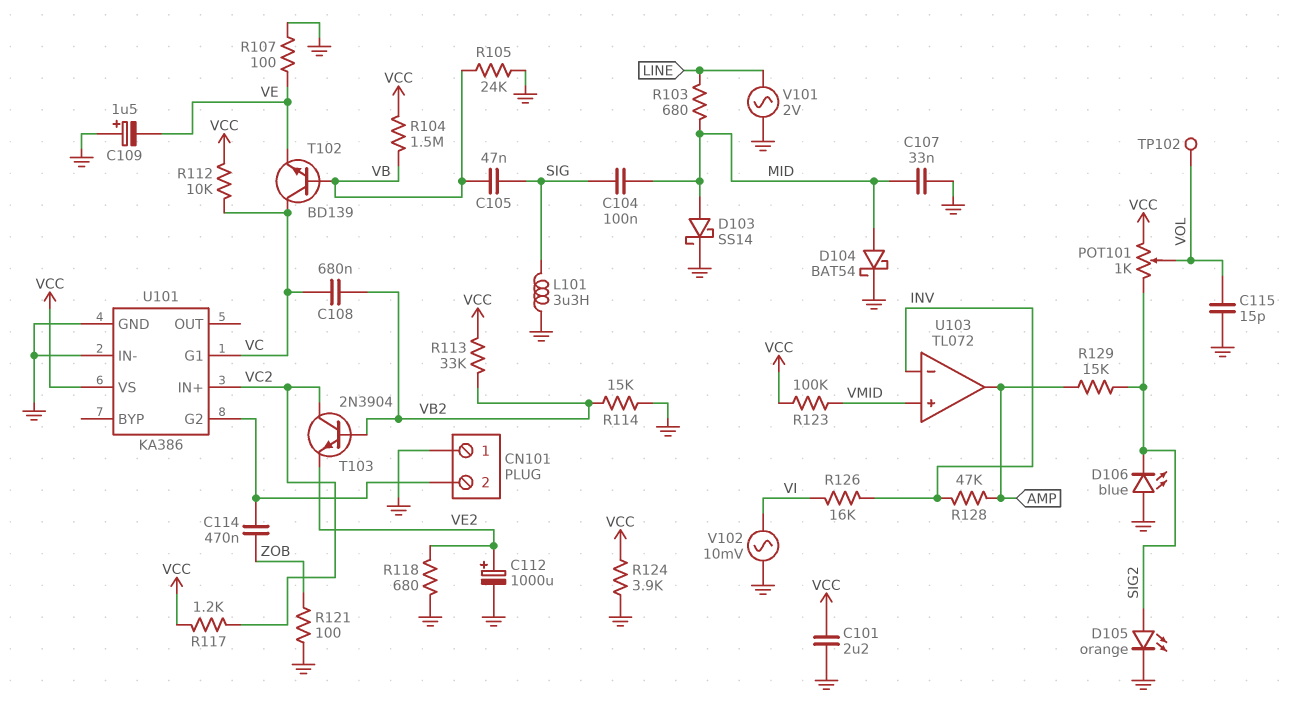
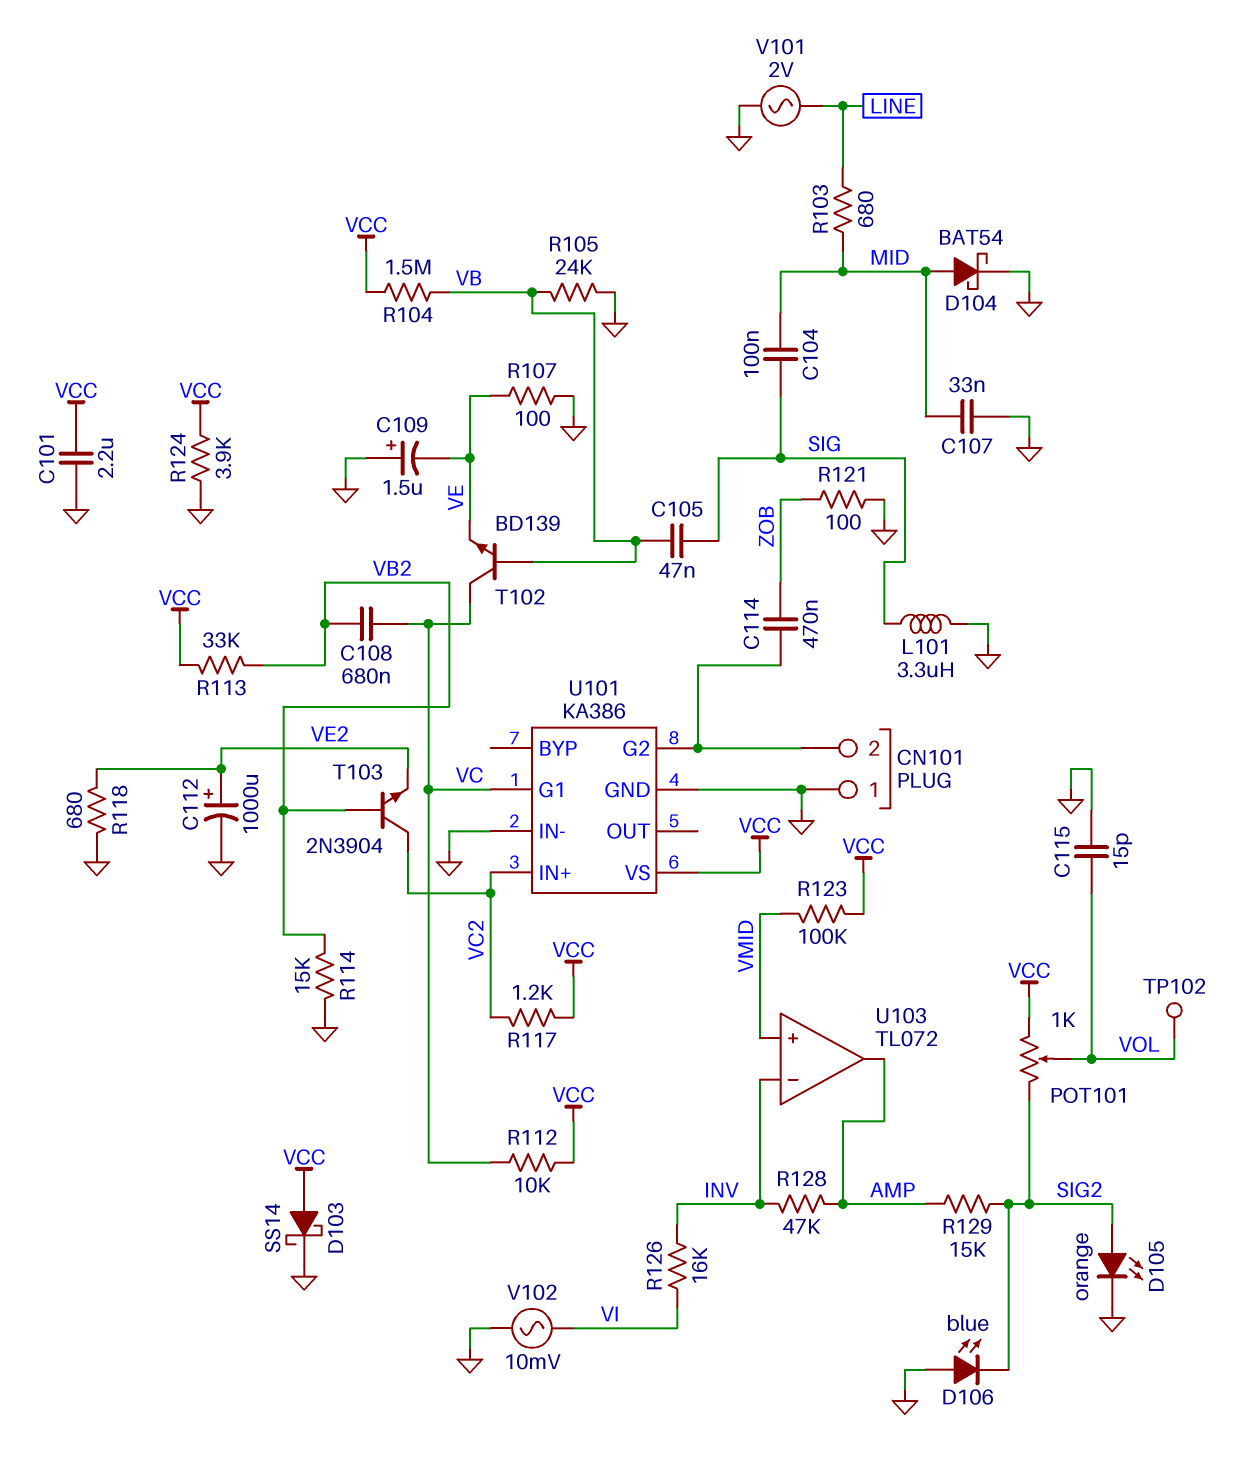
D103: schottky SS14 (A MID, K GND) -> schottky SS14 (A VCC, K GND)

